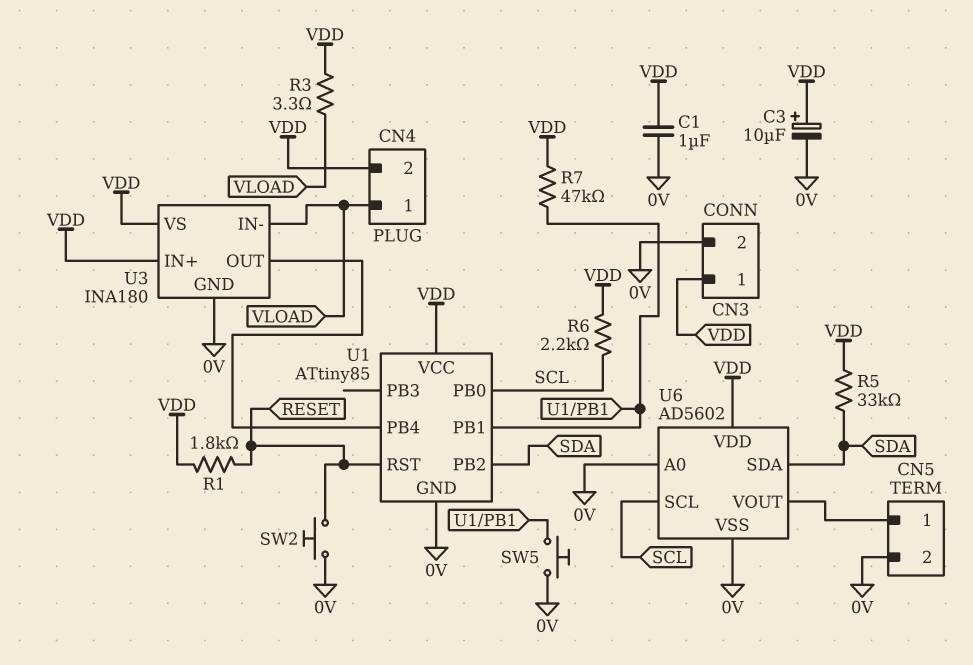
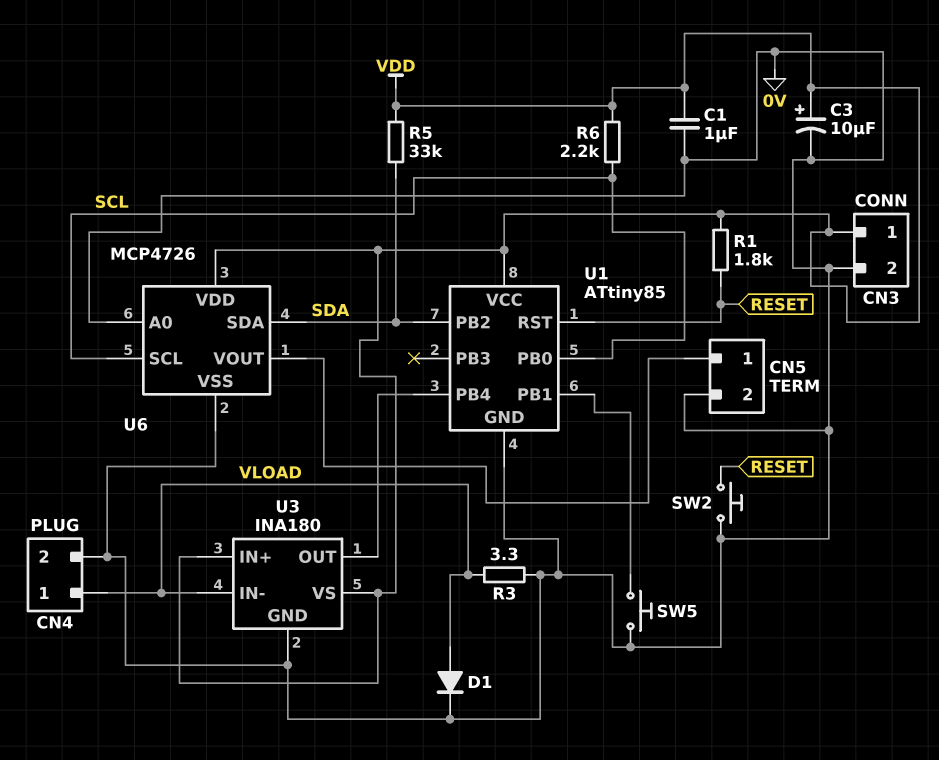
CN4 pin 2: VDD -> 0V
D1: none -> diode (A VLOAD, K 0V)
R3: 3.3 (VDD, VLOAD) -> 3.3 (0V, VLOAD)
R7: 47k (U1/PB1, VDD) -> none
U6: AD5602 -> MCP4726

